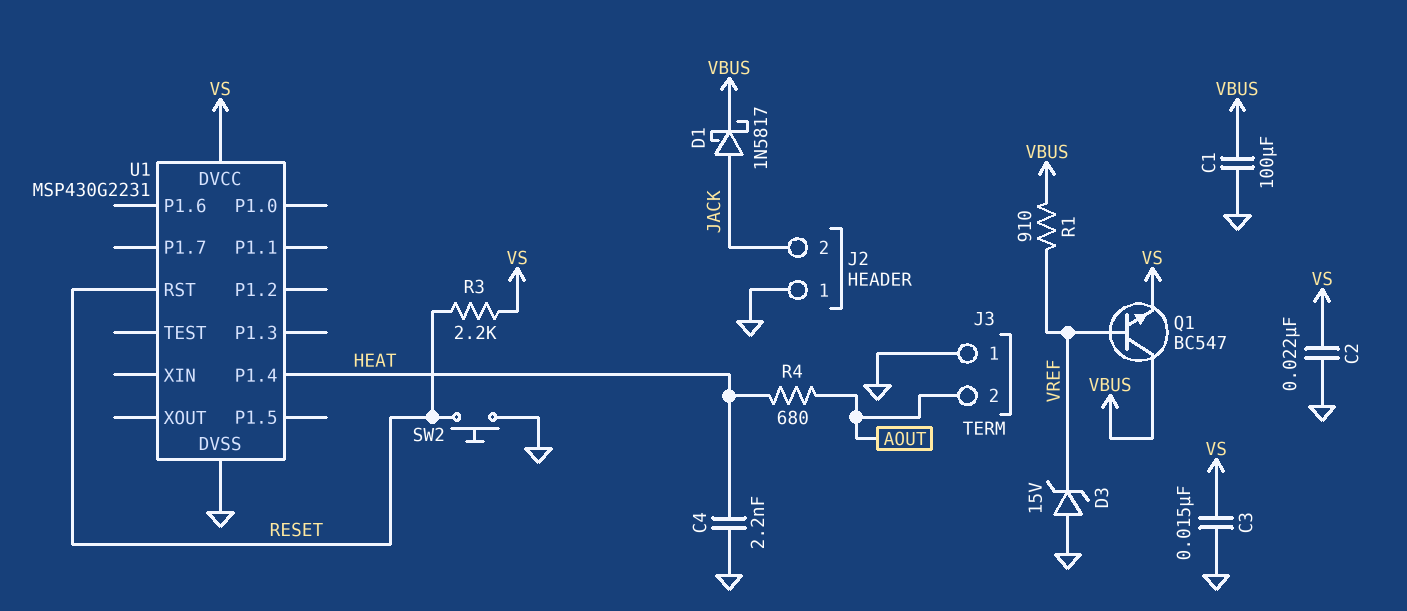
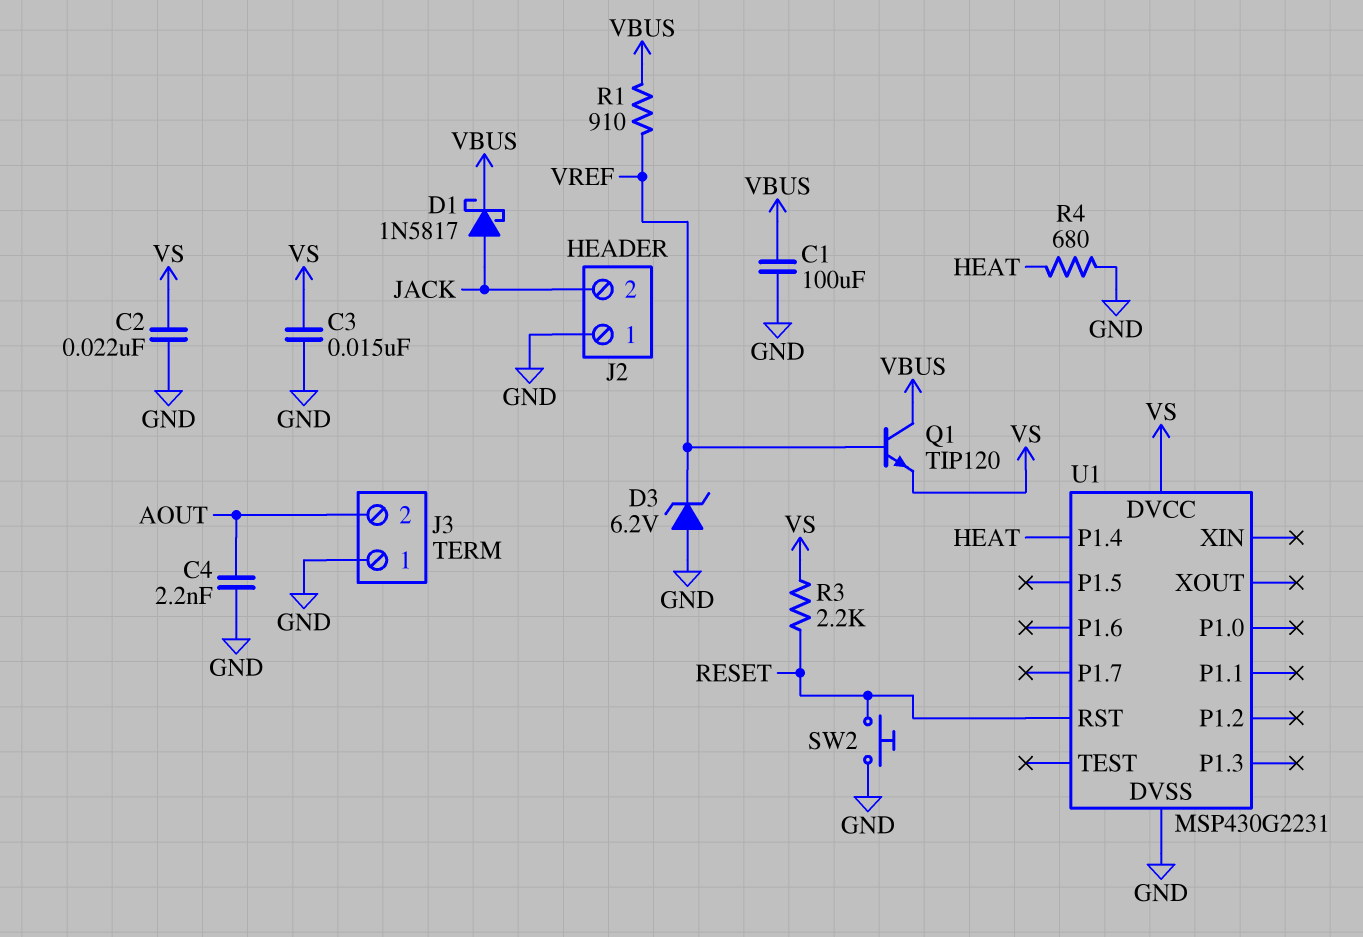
C4: 2.2nF (GND, HEAT) -> 2.2nF (AOUT, GND)
D3: zener 15V (A GND, K VREF) -> zener 6.2V (A GND, K VREF)
Q1: NPN BC547 (B VREF, C VBUS, E VS) -> NPN TIP120 (B VREF, C VBUS, E VS)
R4: 680 (AOUT, HEAT) -> 680 (GND, HEAT)

